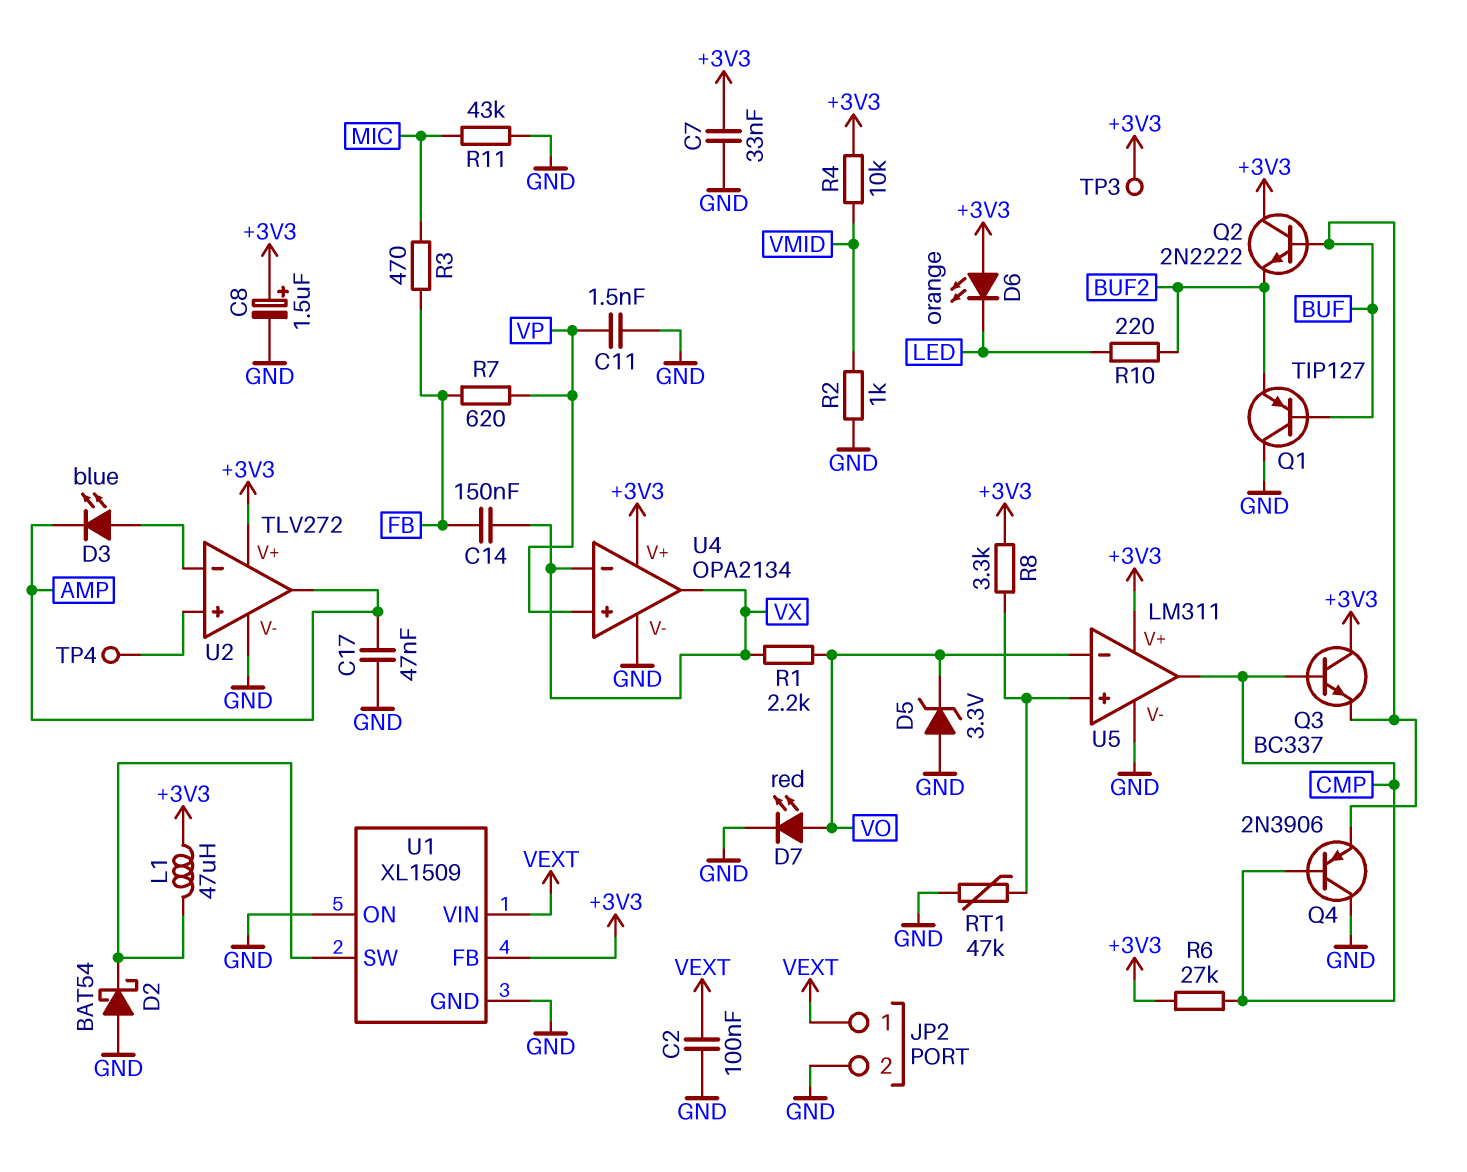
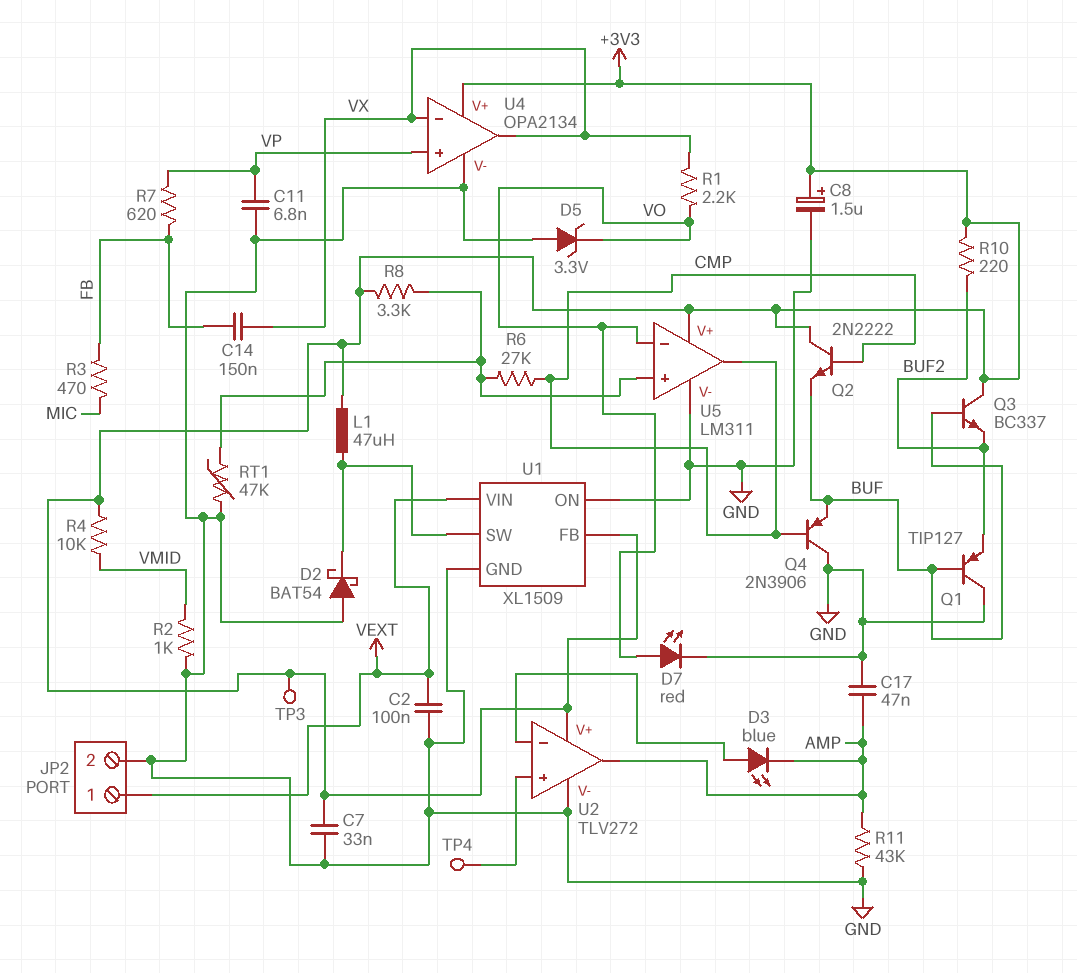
C11: 1.5nF (GND, VP) -> 6.8nF (GND, VP)
D6: LED orange (A +3V3, K LED) -> none
Q2: NPN 2N2222 (B BUF, C +3V3, E BUF2) -> NPN 2N2222 (B CMP, C +3V3, E BUF)
Q3: NPN BC337 (B CMP, C +3V3, E BUF) -> NPN BC337 (B BUF, C +3V3, E BUF2)
R6: 27k (+3V3, CMP) -> 27k (CMP, U5/in+)
R10: 220 (BUF2, LED) -> 220 (+3V3, BUF2)
R11: 43k (GND, MIC) -> 43k (AMP, GND)

